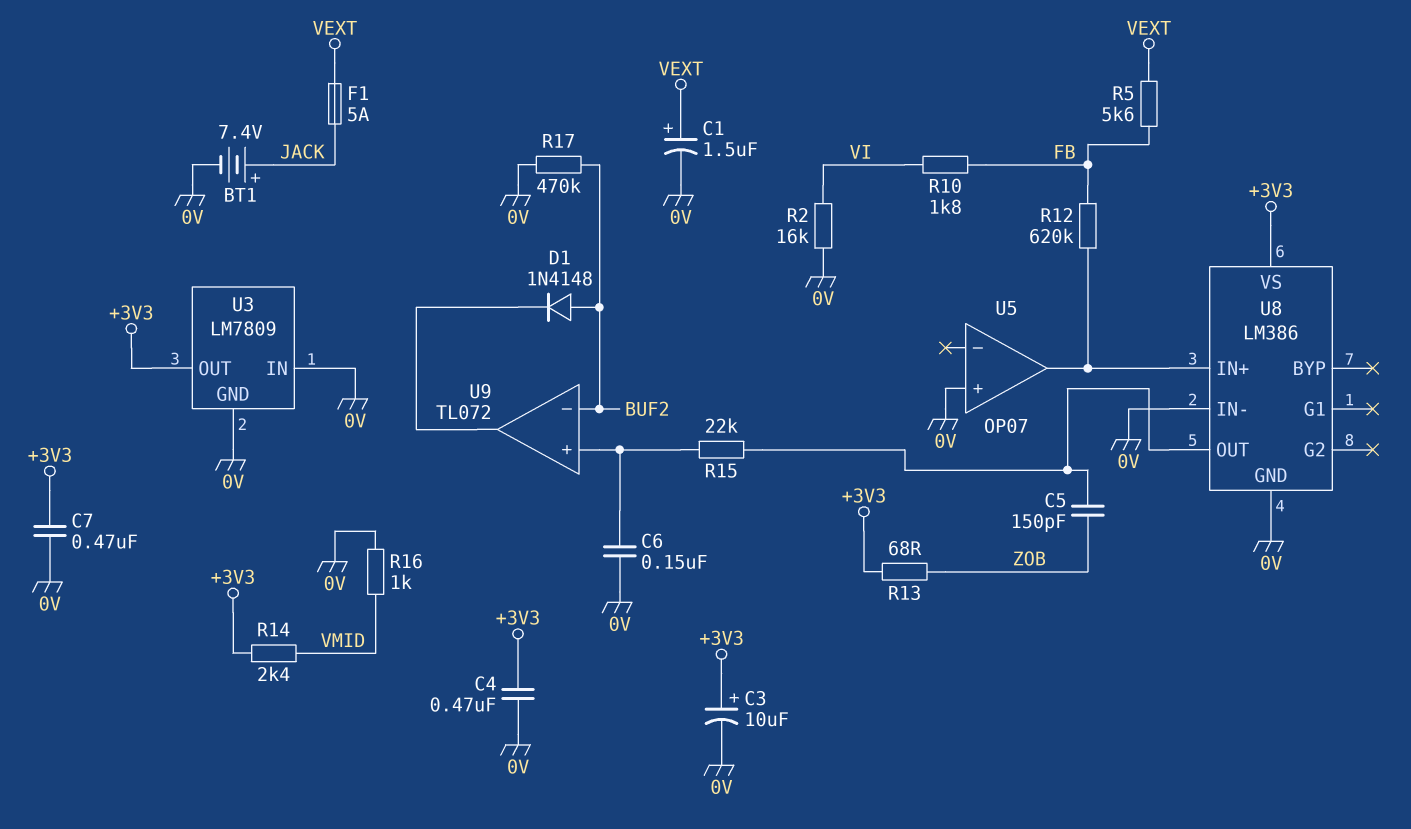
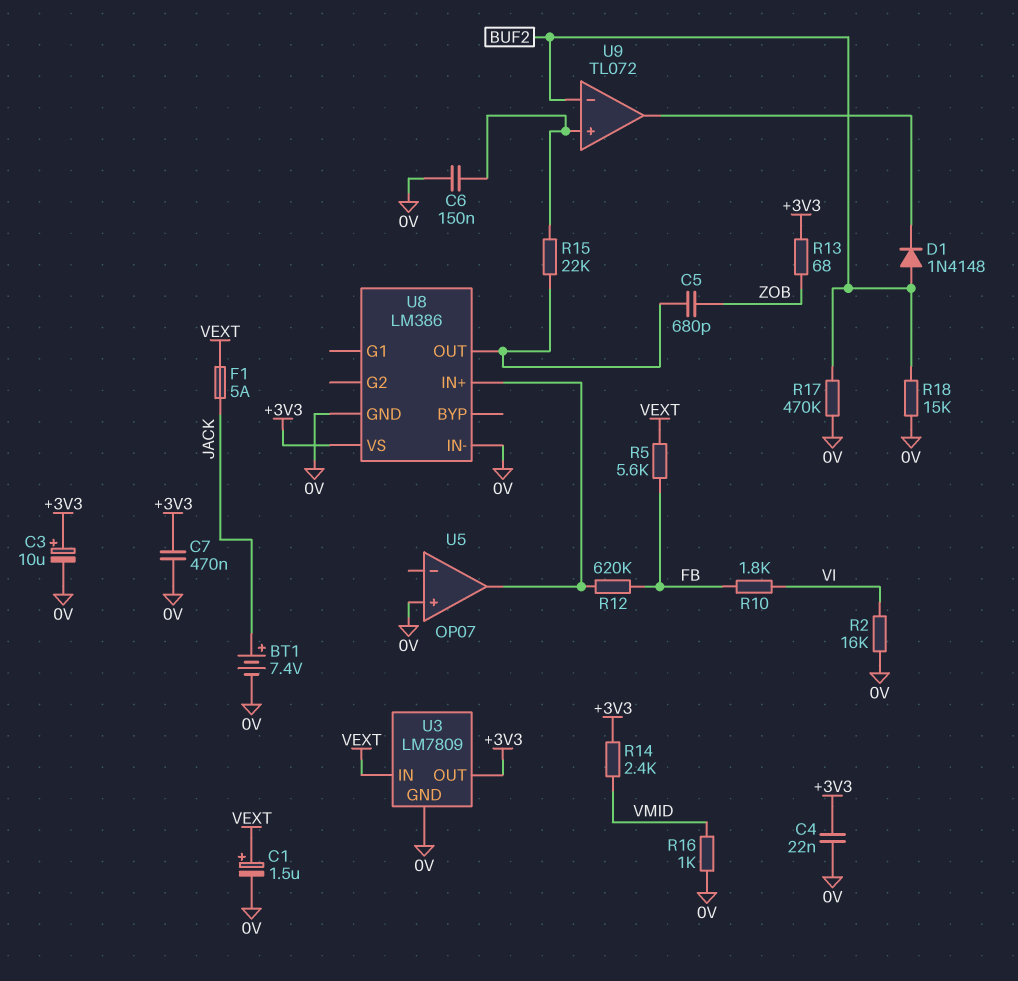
C4: 470nF (+3V3, 0V) -> 22nF (+3V3, 0V)
C5: 150pF (U8/OUT, ZOB) -> 680pF (U8/OUT, ZOB)
R18: none -> 15k (0V, BUF2)
U3 pin IN: 0V -> VEXT

